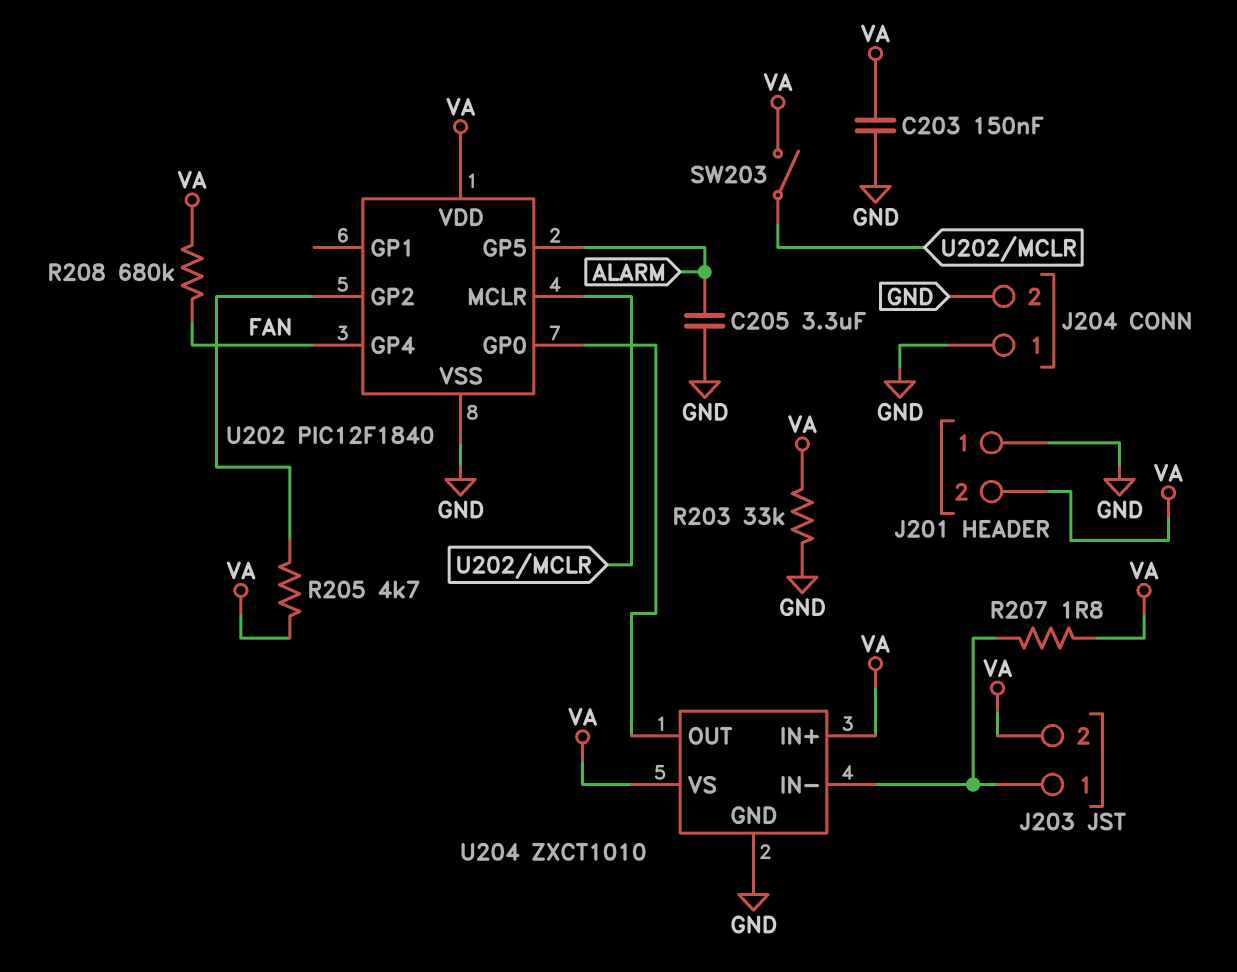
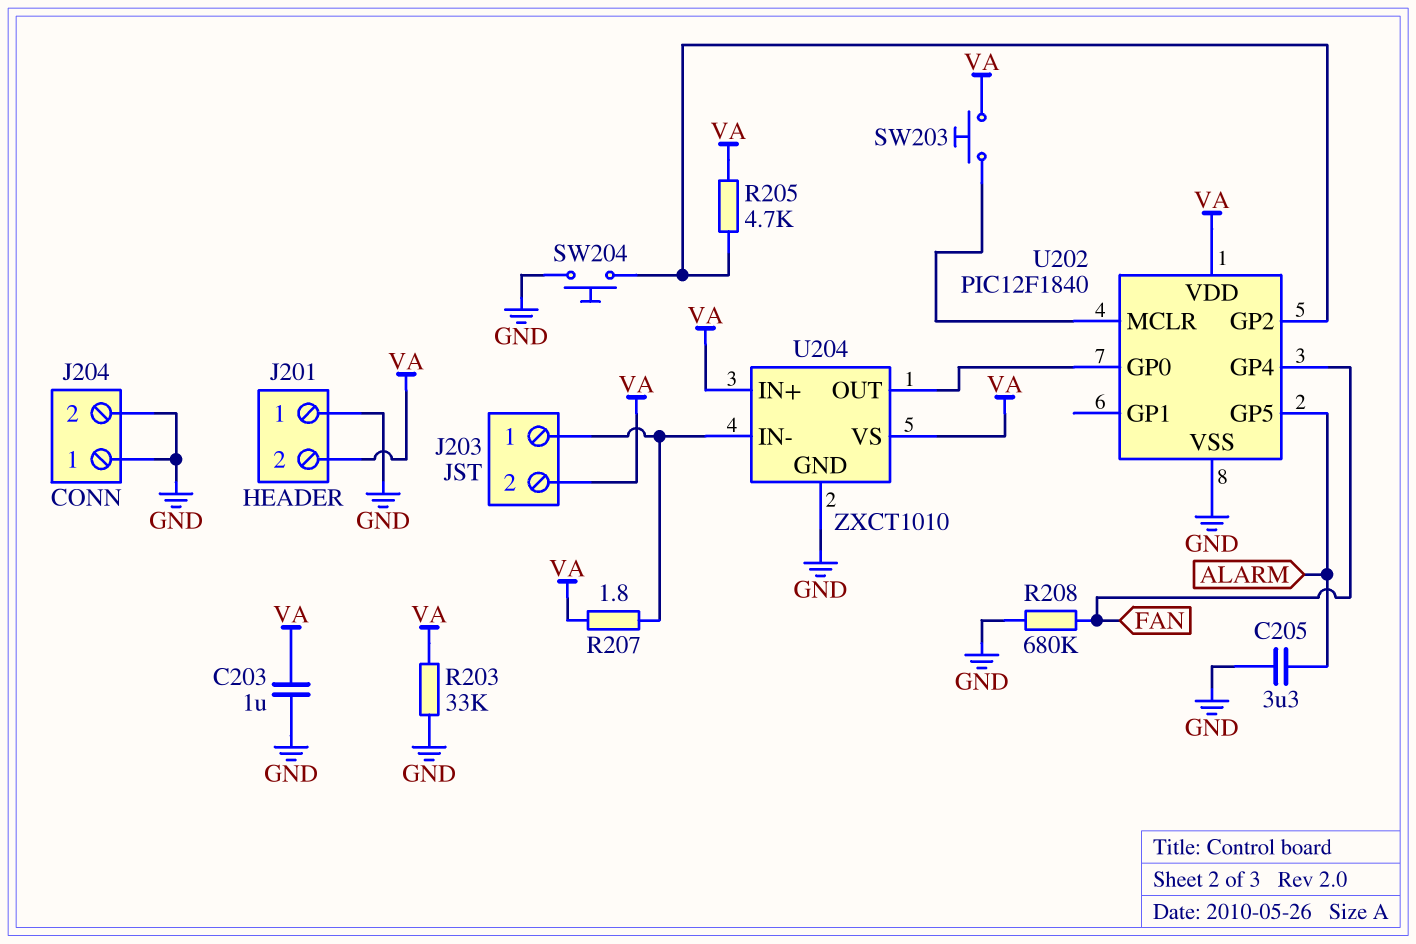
C203: 150nF (GND, VA) -> 1uF (GND, VA)
R208: 680k (FAN, VA) -> 680k (FAN, GND)
SW203: switch (U202/MCLR, VA) -> button (U202/MCLR, VA)
SW204: none -> button (GND, U202/GP2)

